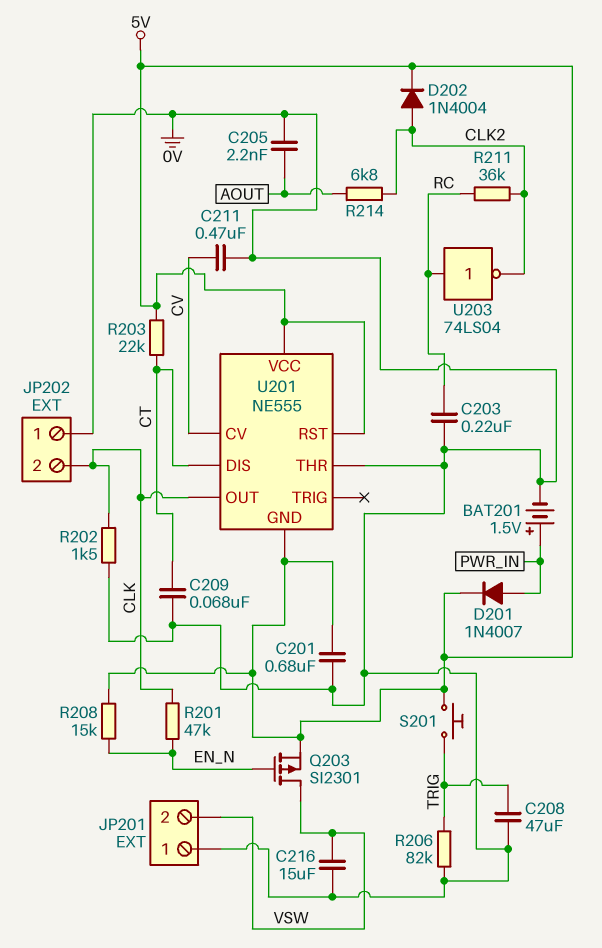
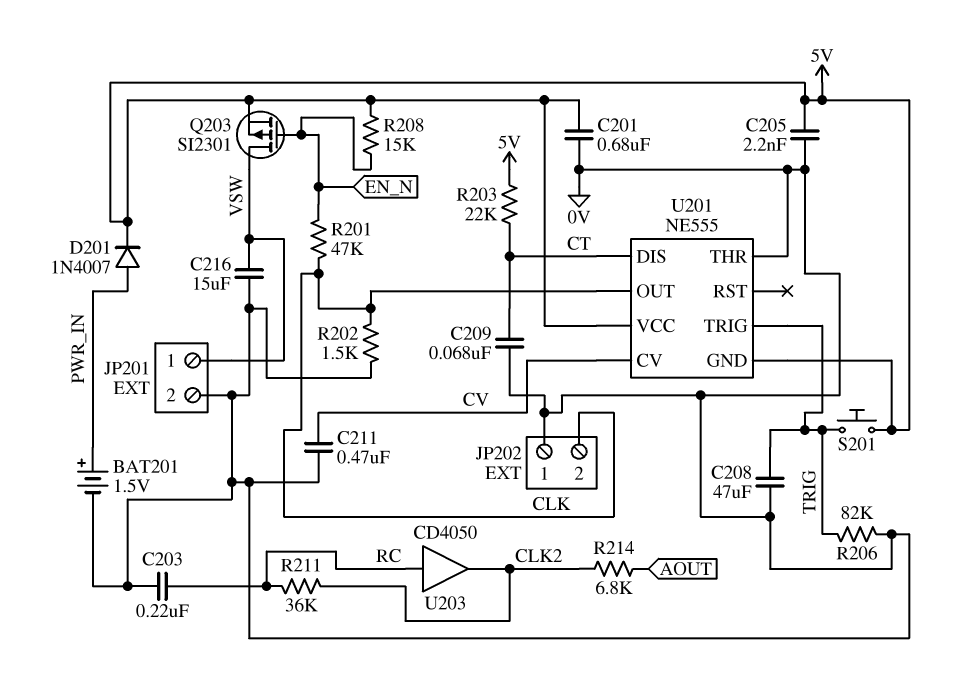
C205: 2.2nF (0V, AOUT) -> 2.2nF (0V, 5V)
D202: diode 1N4004 (A CLK2, K 5V) -> none
JP201 pin 1: 0V -> VSW
JP201 pin 2: VSW -> 0V
U201 pin RST: 5V -> none
U201 pin TRIG: none -> TRIG
U203: NOT 74LS04 (in RC, out CLK2) -> buffer CD4050 (in RC, out CLK2)

